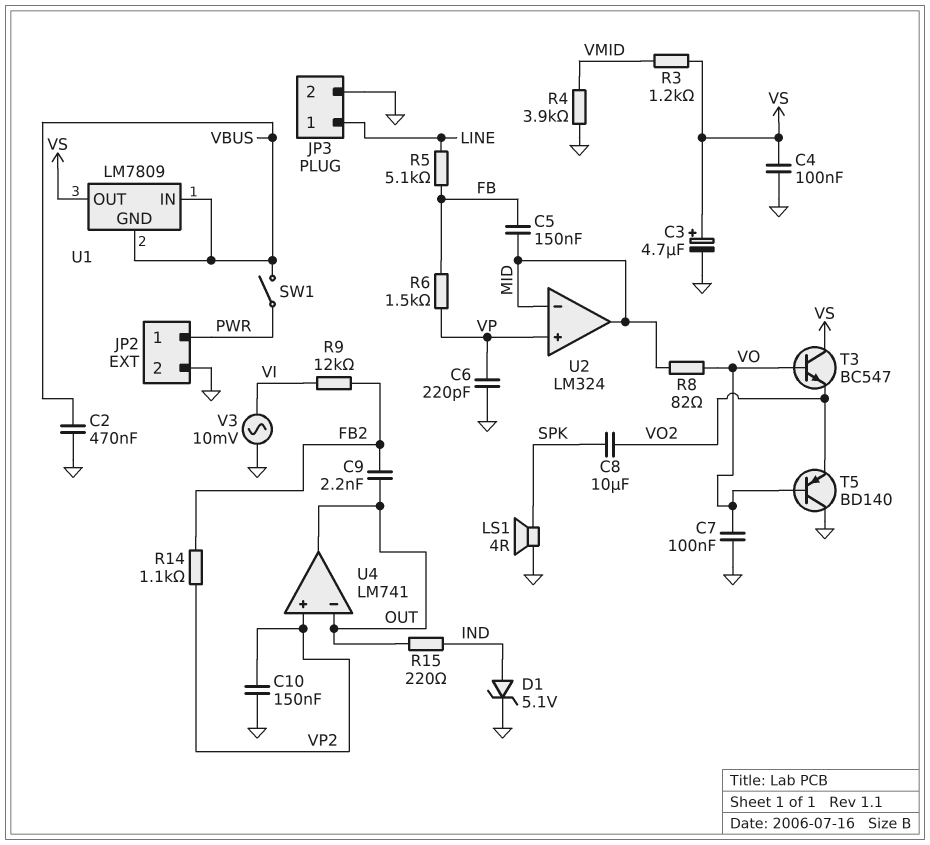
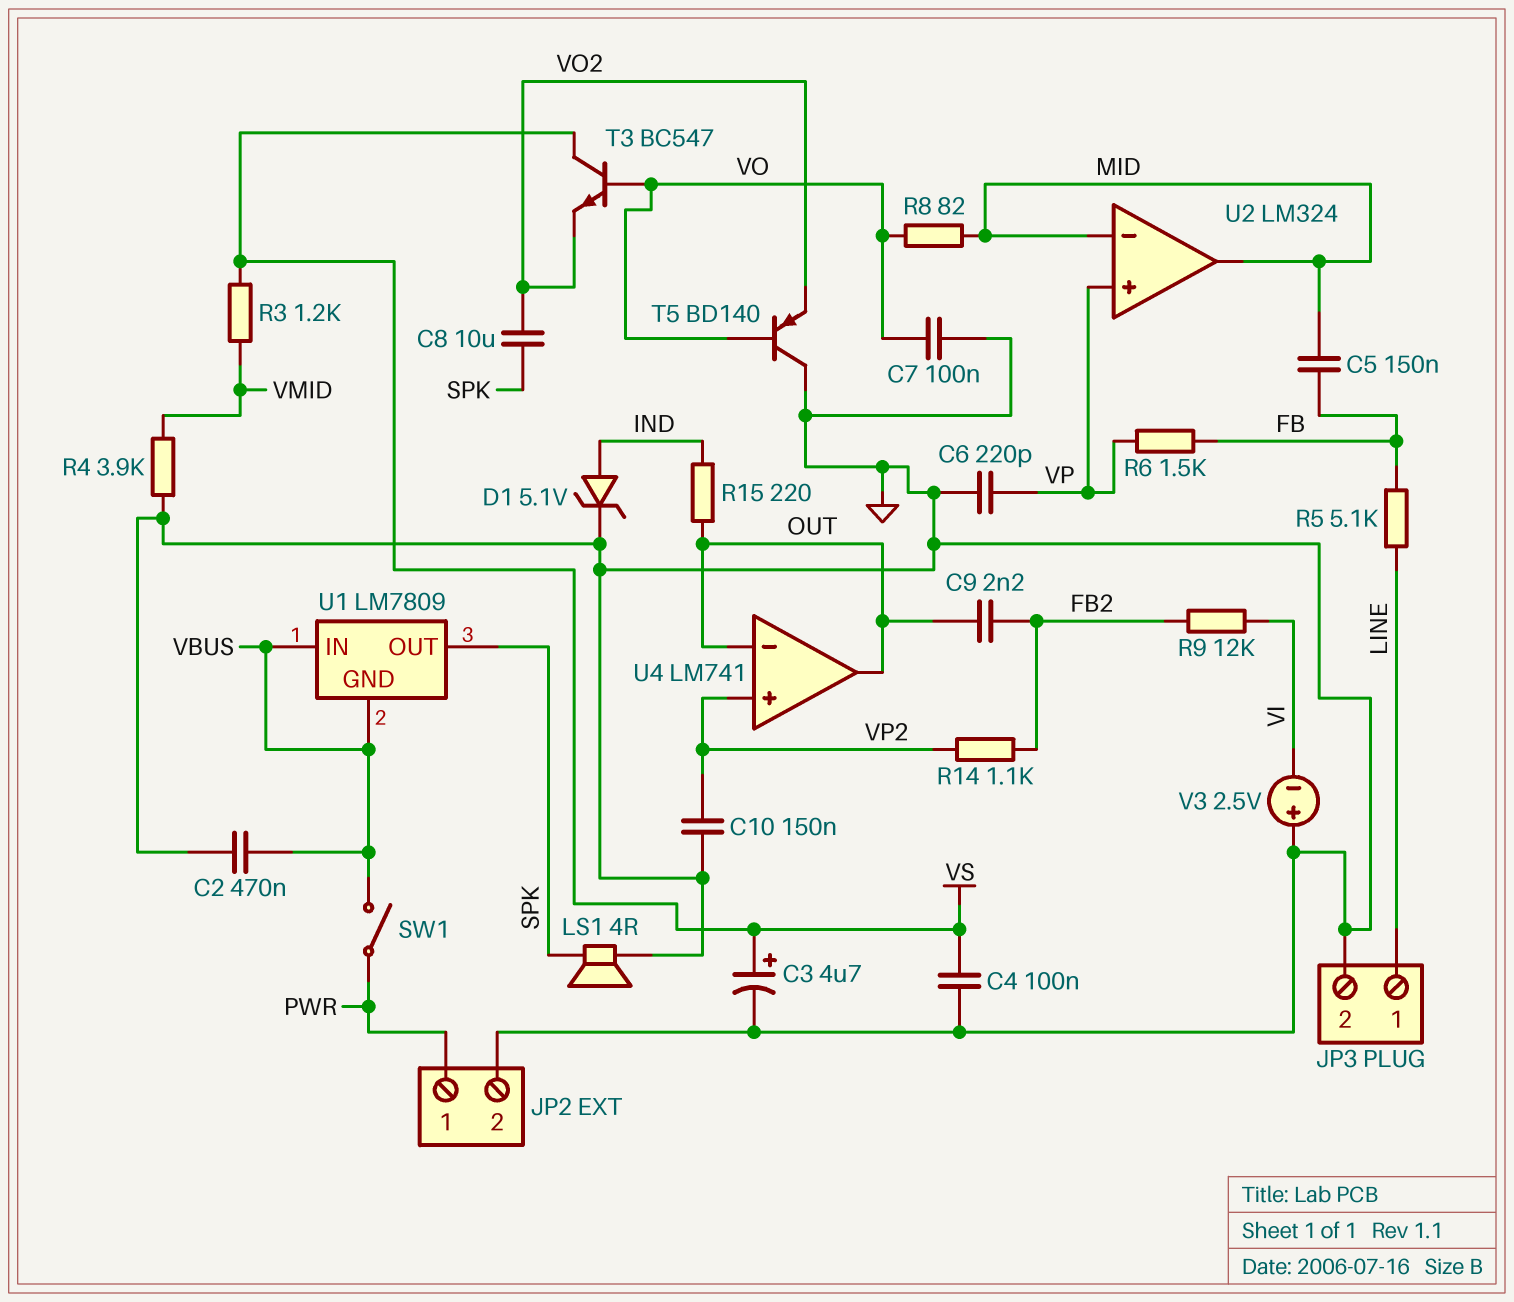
U1 pin OUT: VS -> SPK
V3: AC 10mV (GND, VI) -> 2.5V (plus GND, minus VI)

